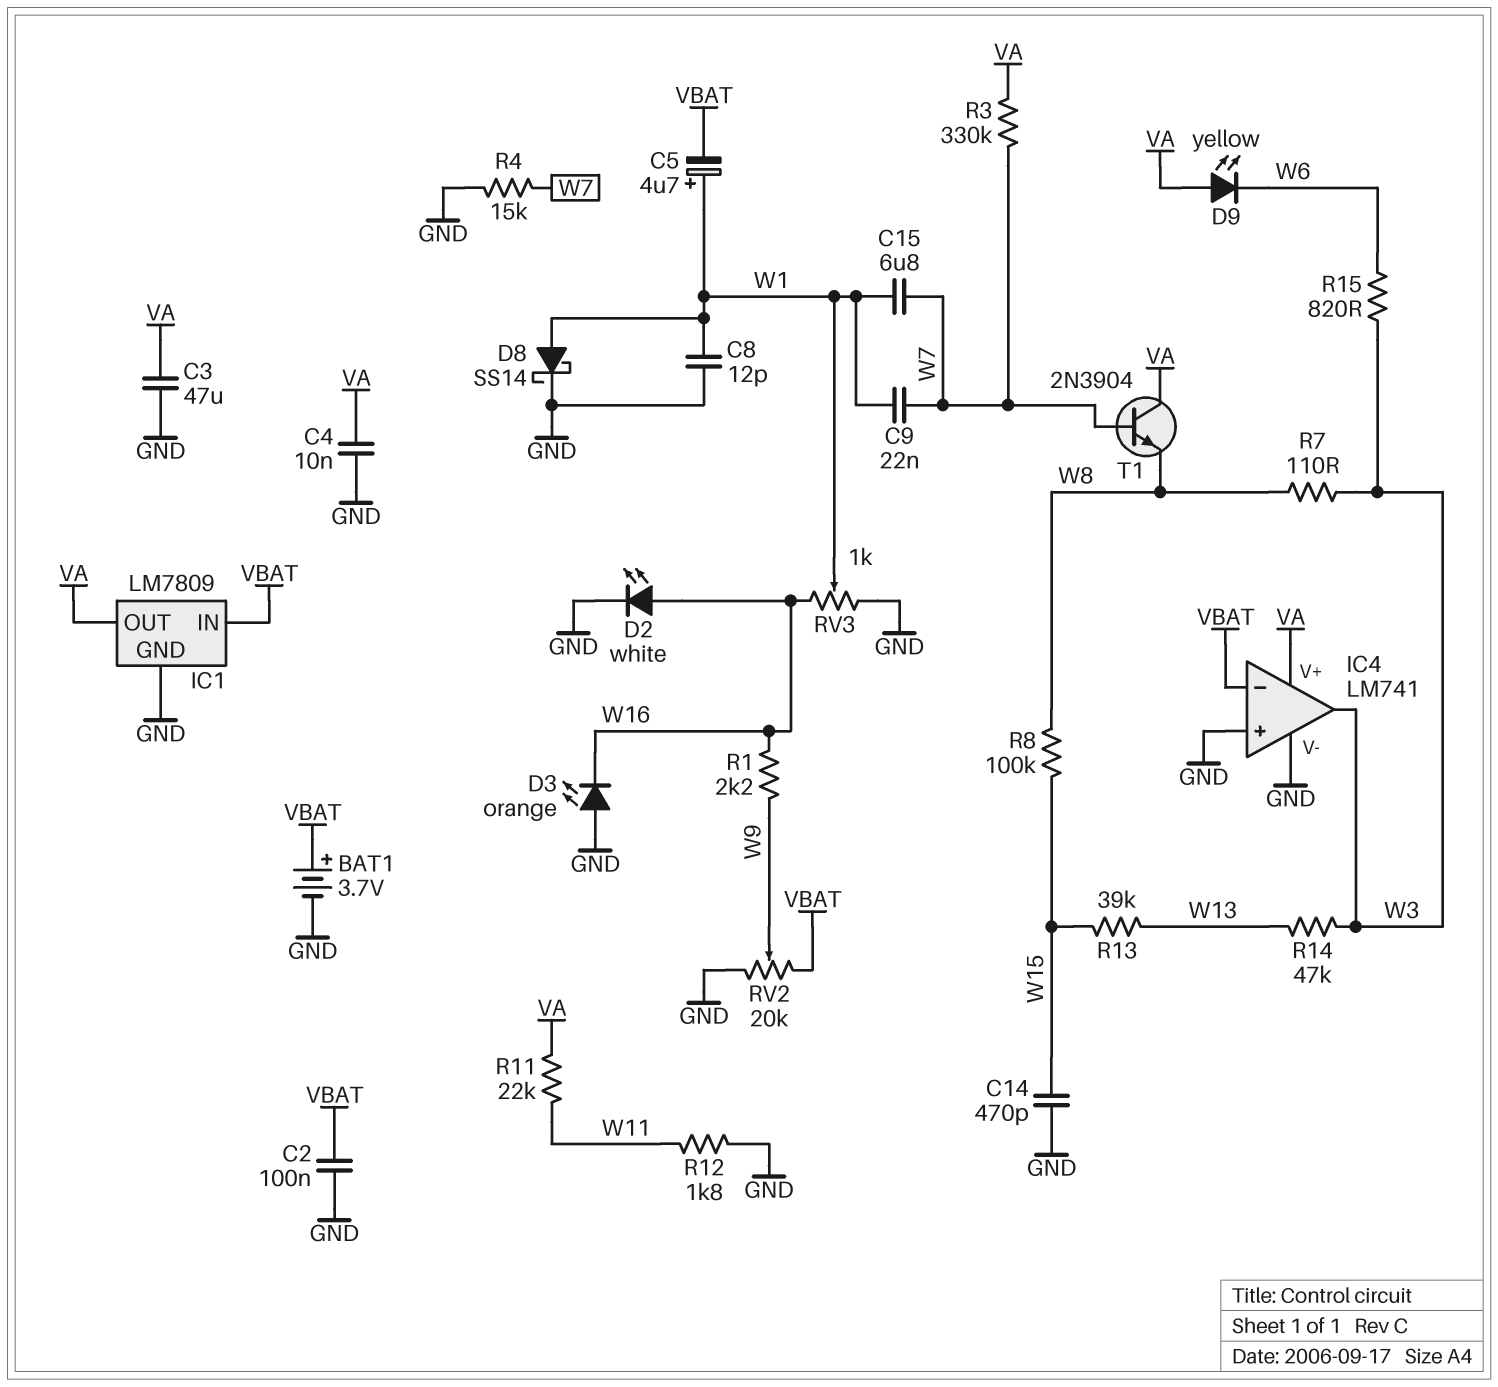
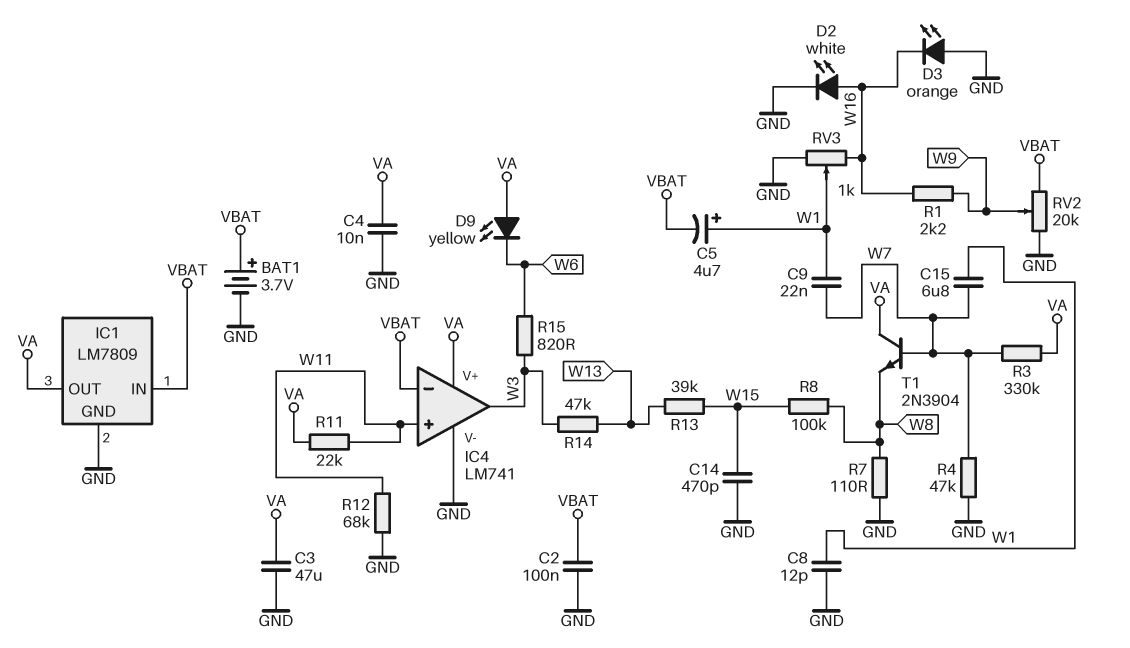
D8: schottky SS14 (A W1, K GND) -> none
IC4 pin in+: GND -> W11
R4: 15k (GND, W7) -> 47k (GND, W7)
R7: 110 (W3, W8) -> 110 (GND, W8)
R12: 1.8k (GND, W11) -> 68k (GND, W11)

